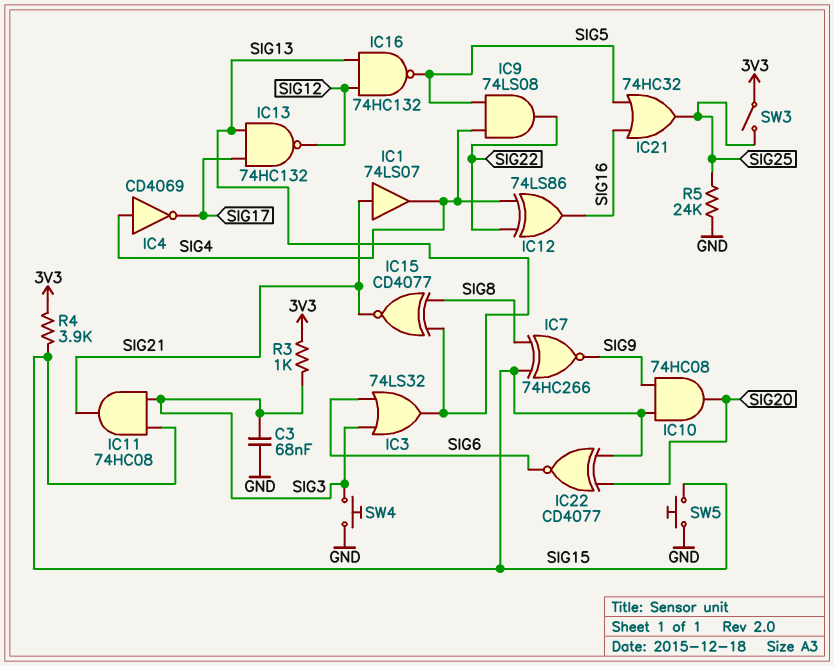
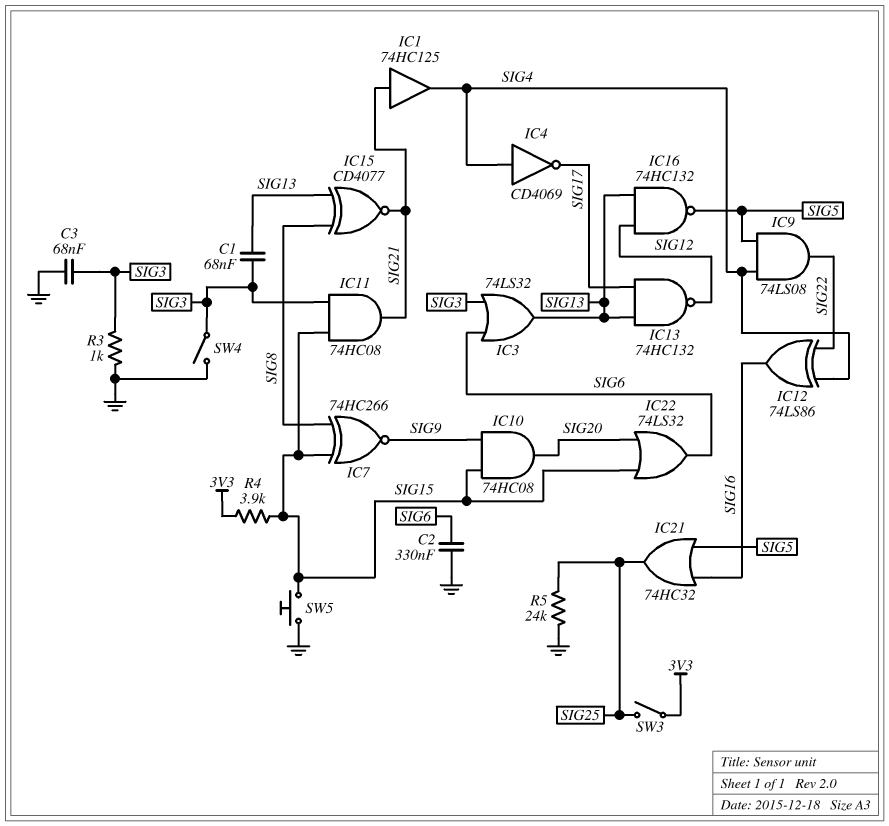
C1: none -> 68nF (SIG3, SIG13)
C2: none -> 330nF (GND, SIG6)
IC1: buffer 74LS07 (in SIG21, out SIG4) -> buffer 74HC125 (in SIG21, out SIG4)
IC22: XNOR CD4077 (in SIG15, in SIG20, out SIG6) -> OR 74LS32 (in SIG15, in SIG20, out SIG6)
R3: 1k (3V3, SIG3) -> 1k (GND, SIG3)
SW4: button (GND, SIG3) -> switch (GND, SIG3)

